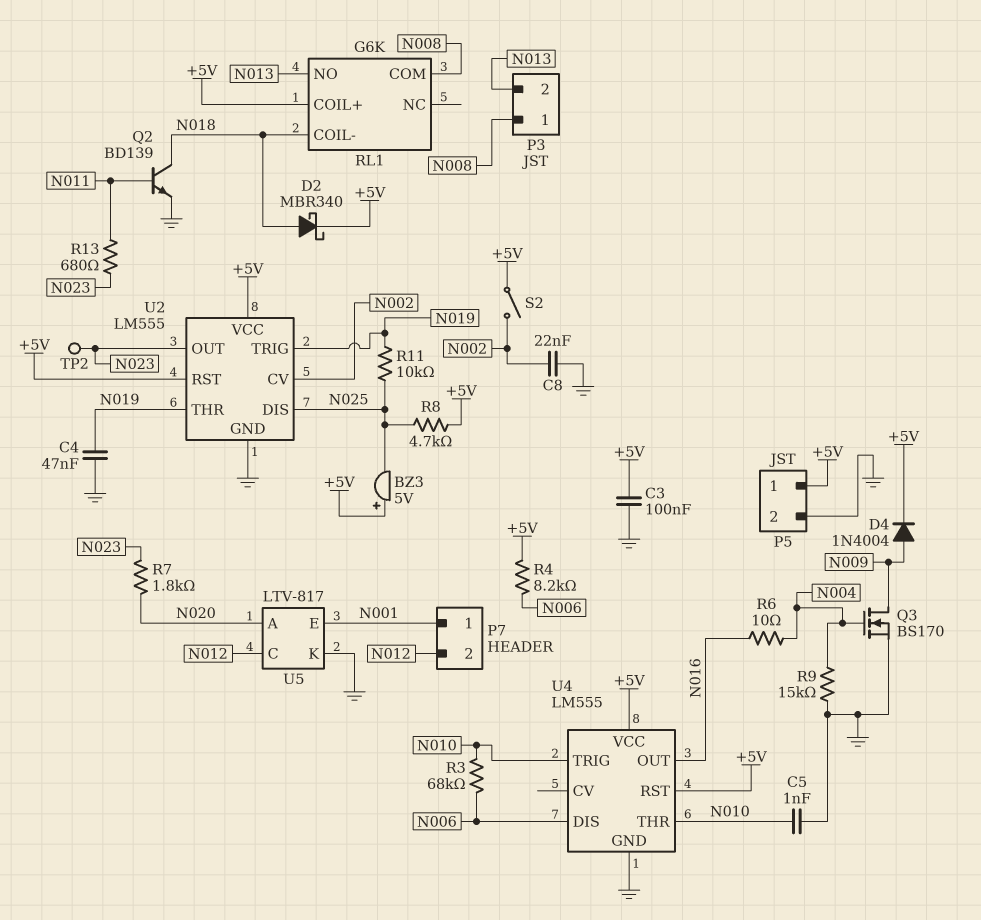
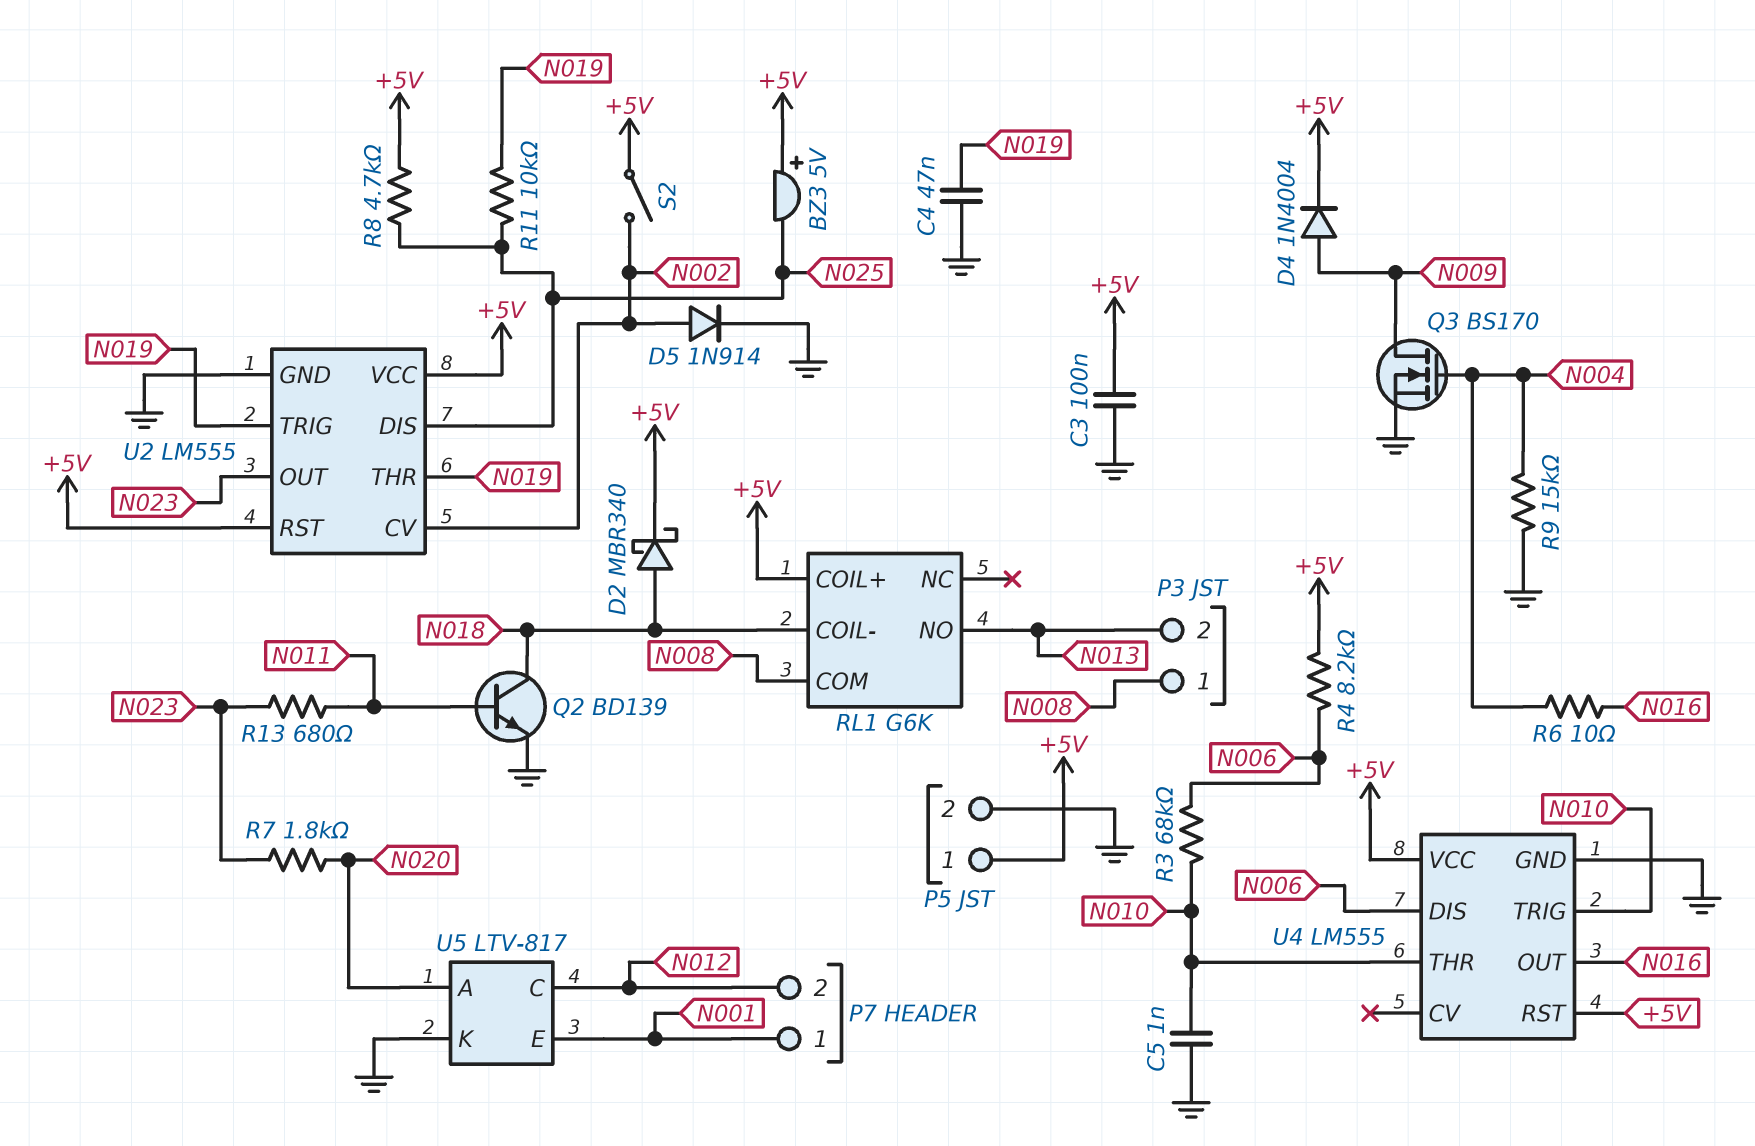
C8: 22nF (GND, N002) -> none
D5: none -> diode 1N914 (A N002, K GND)
TP2: test point (N023) -> none

